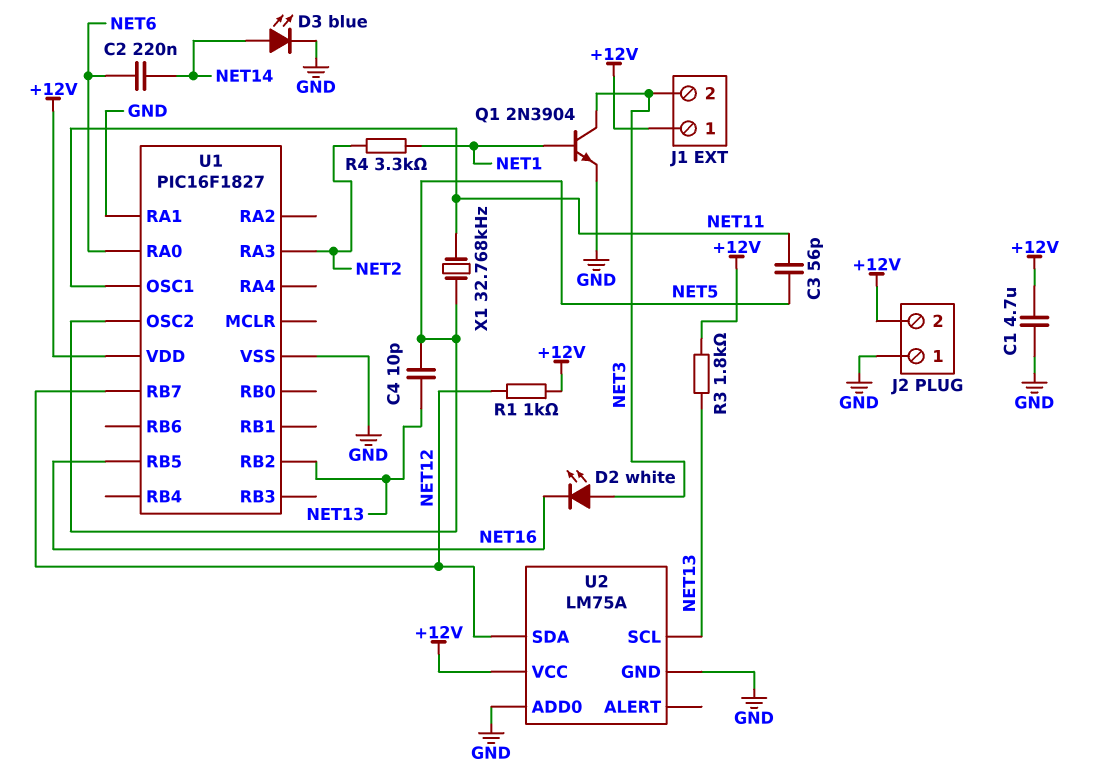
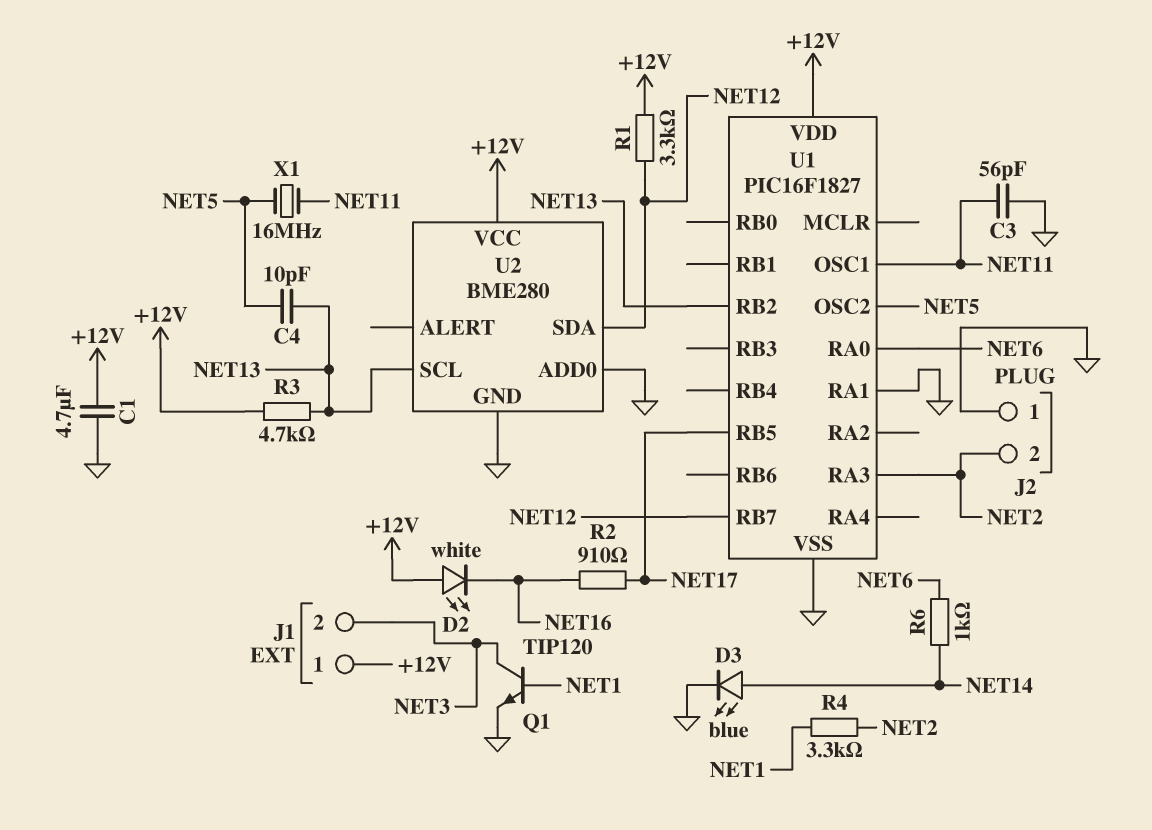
C2: 220nF (NET6, NET14) -> none
C3: 56pF (NET5, NET11) -> 56pF (GND, NET11)
D2: LED white (A NET3, K NET16) -> LED white (A +12V, K NET16)
J2 pin 2: +12V -> NET2
Q1: NPN 2N3904 (B NET1, C NET3, E GND) -> NPN TIP120 (B NET1, C NET3, E GND)
R1: 1k (+12V, NET12) -> 3.3k (+12V, NET12)
R2: none -> 910 (NET16, NET17)
R3: 1.8k (+12V, NET13) -> 4.7k (+12V, NET13)
R6: none -> 1k (NET6, NET14)
U1 pin RB5: NET16 -> NET17
U2: LM75A -> BME280
X1: 32.768kHz (NET5, NET11) -> 16MHz (NET5, NET11)

